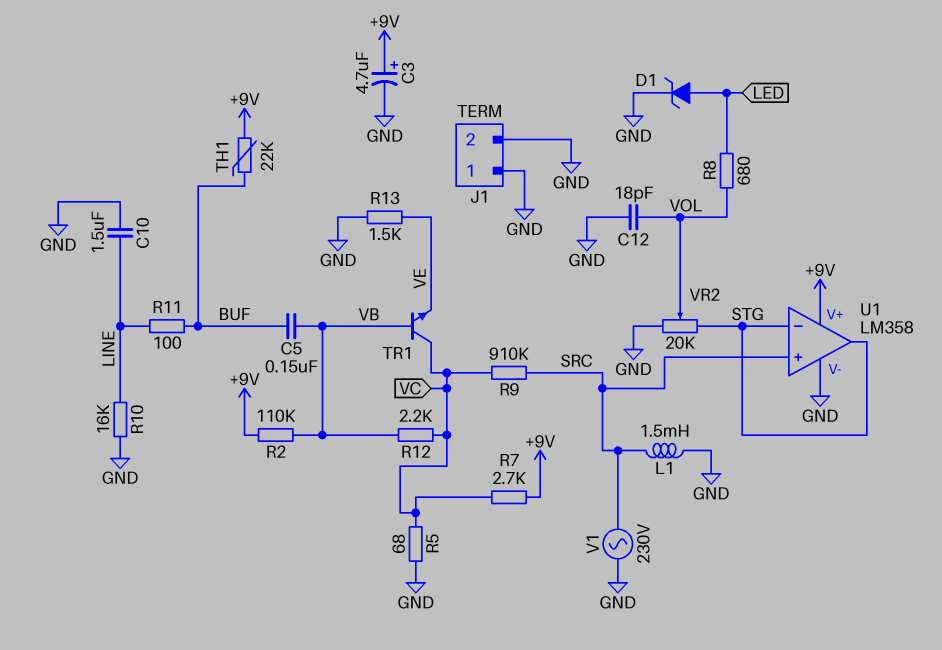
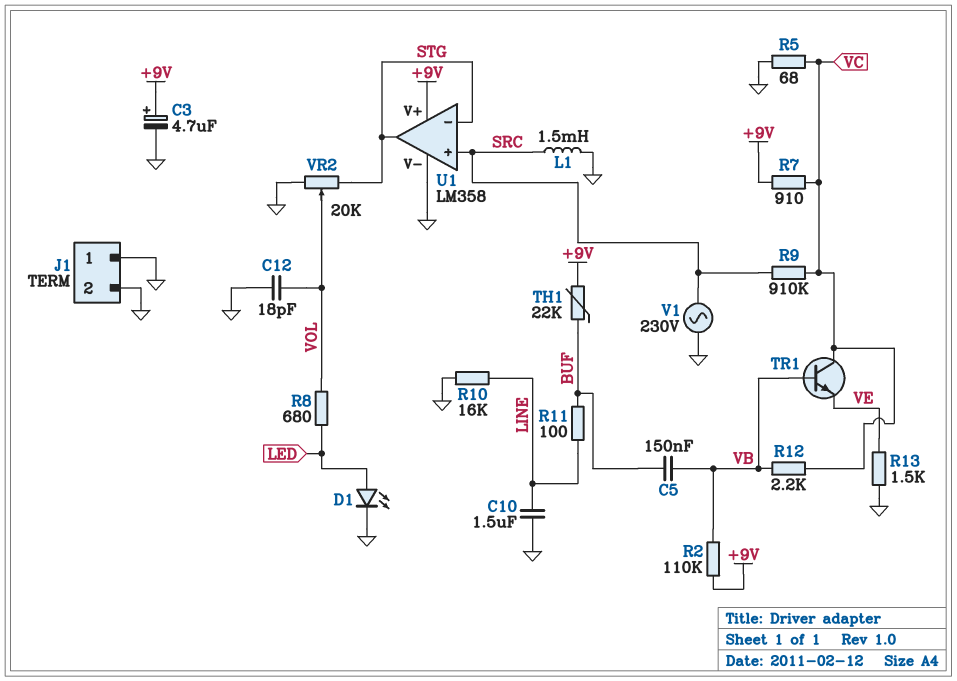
D1: zener (A LED, K GND) -> LED (A LED, K GND)
R7: 2.7k (+9V, VC) -> 910 (+9V, VC)

